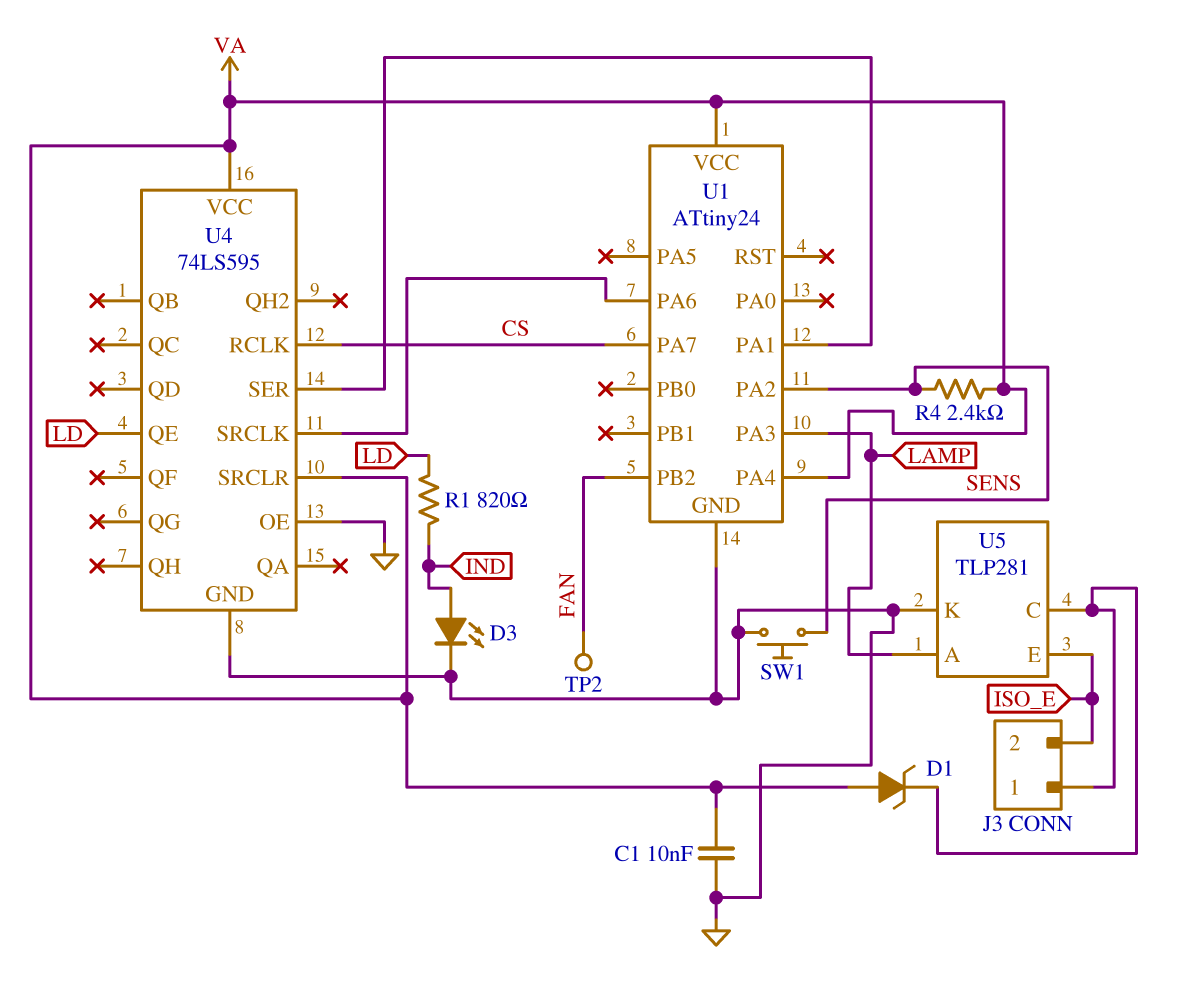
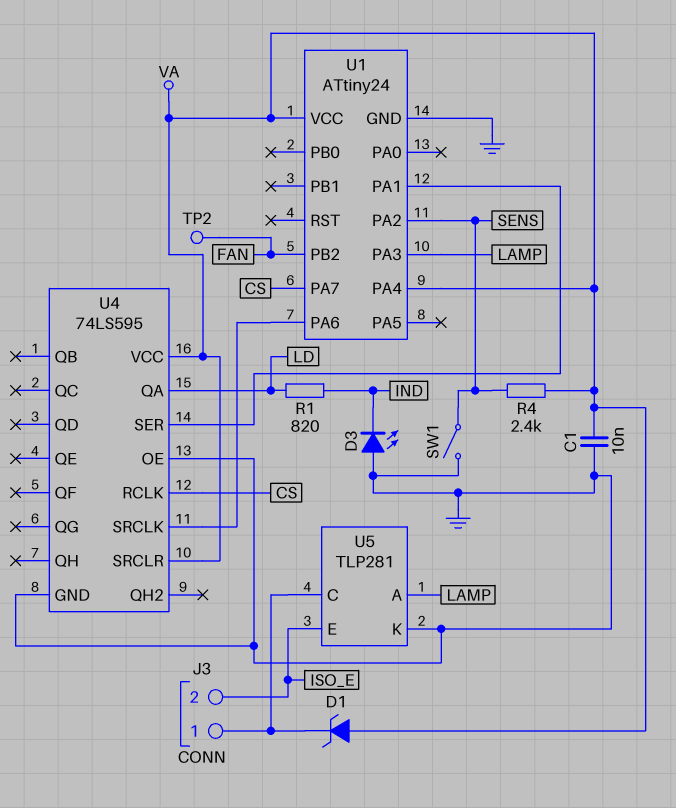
D3: LED (A IND, K GND) -> LED (A GND, K IND)
SW1: button (GND, SENS) -> switch (GND, SENS)
U4 pin QA: none -> LD
U4 pin QE: LD -> none

